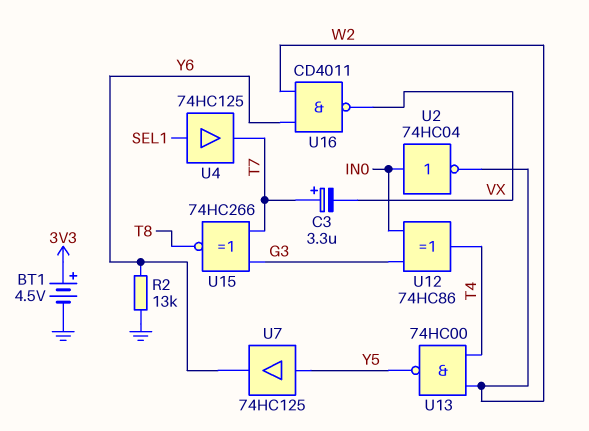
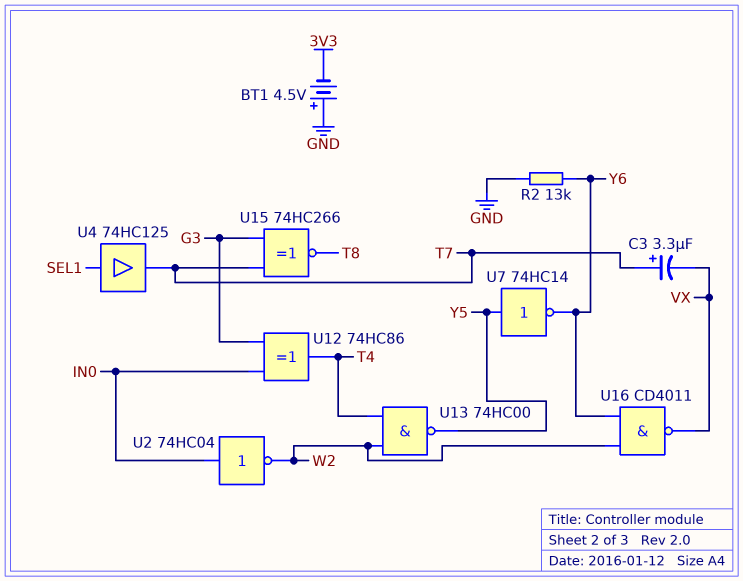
BT1: 4.5V (plus 3V3, minus GND) -> 4.5V (plus GND, minus 3V3)
U7: buffer 74HC125 (in Y5, out Y6) -> NOT 74HC14 (in Y5, out Y6)

